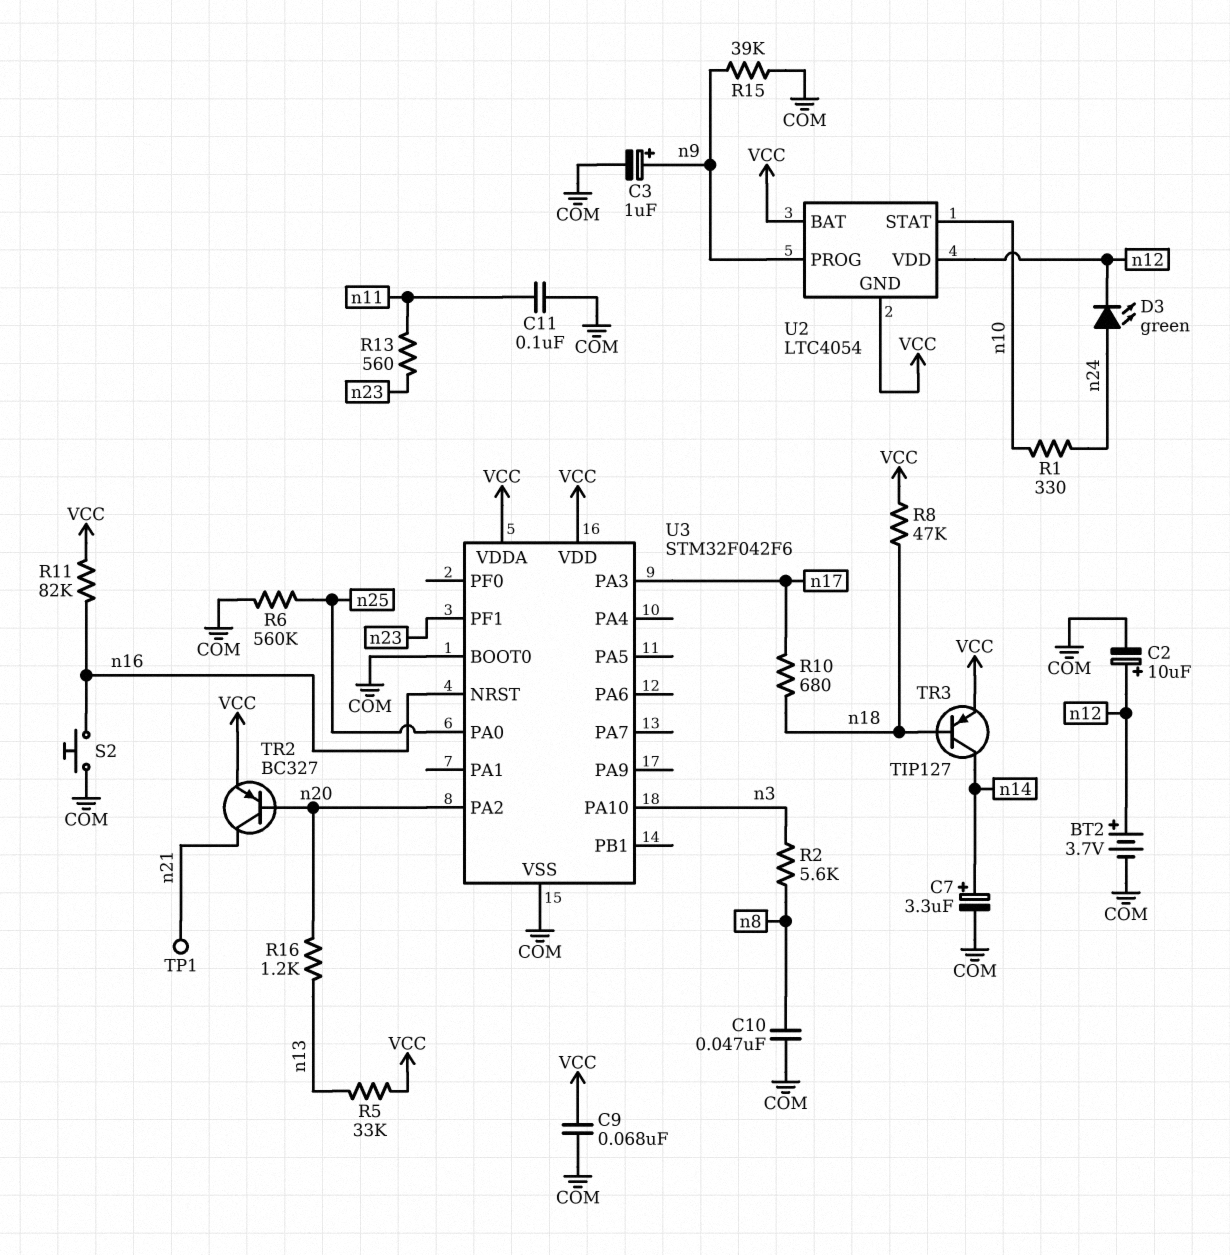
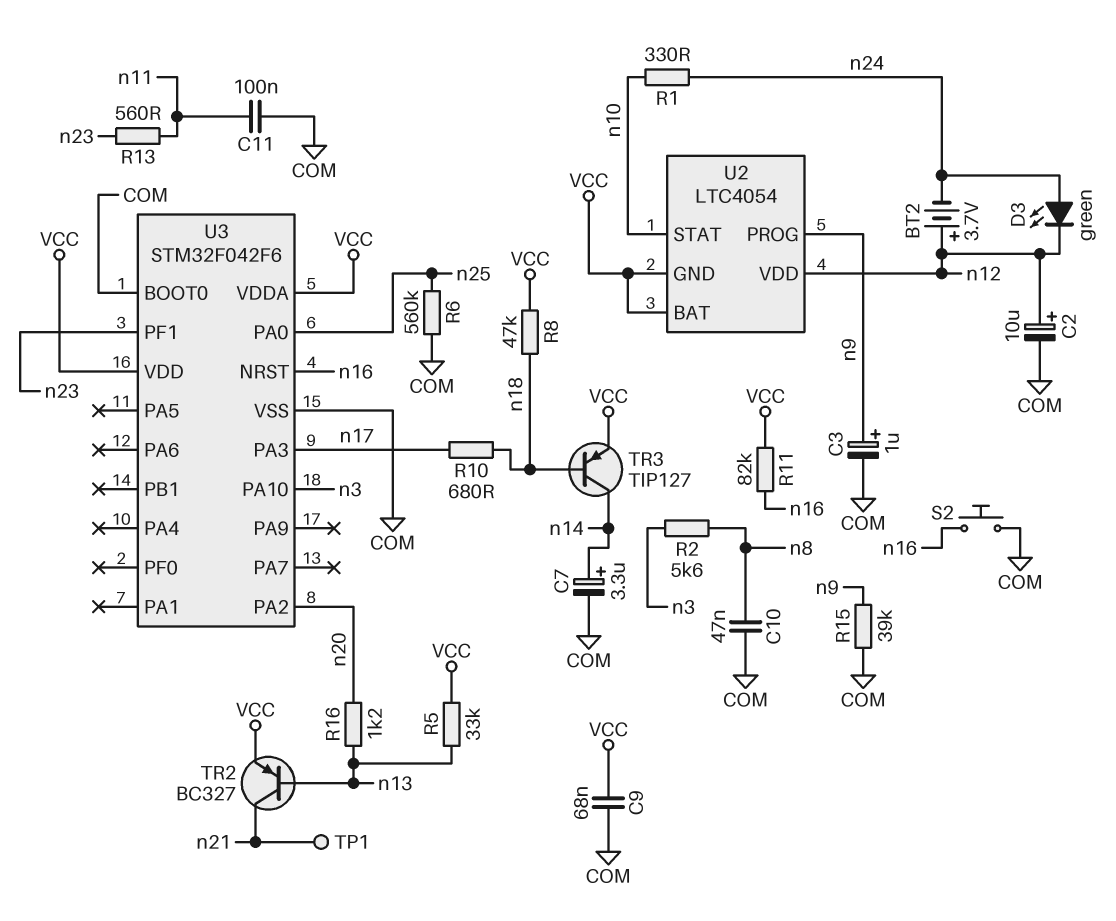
BT2: 3.7V (plus n12, minus COM) -> 3.7V (plus n12, minus n24)
TR2: PNP BC327 (B n20, C n21, E VCC) -> PNP BC327 (B n13, C n21, E VCC)

